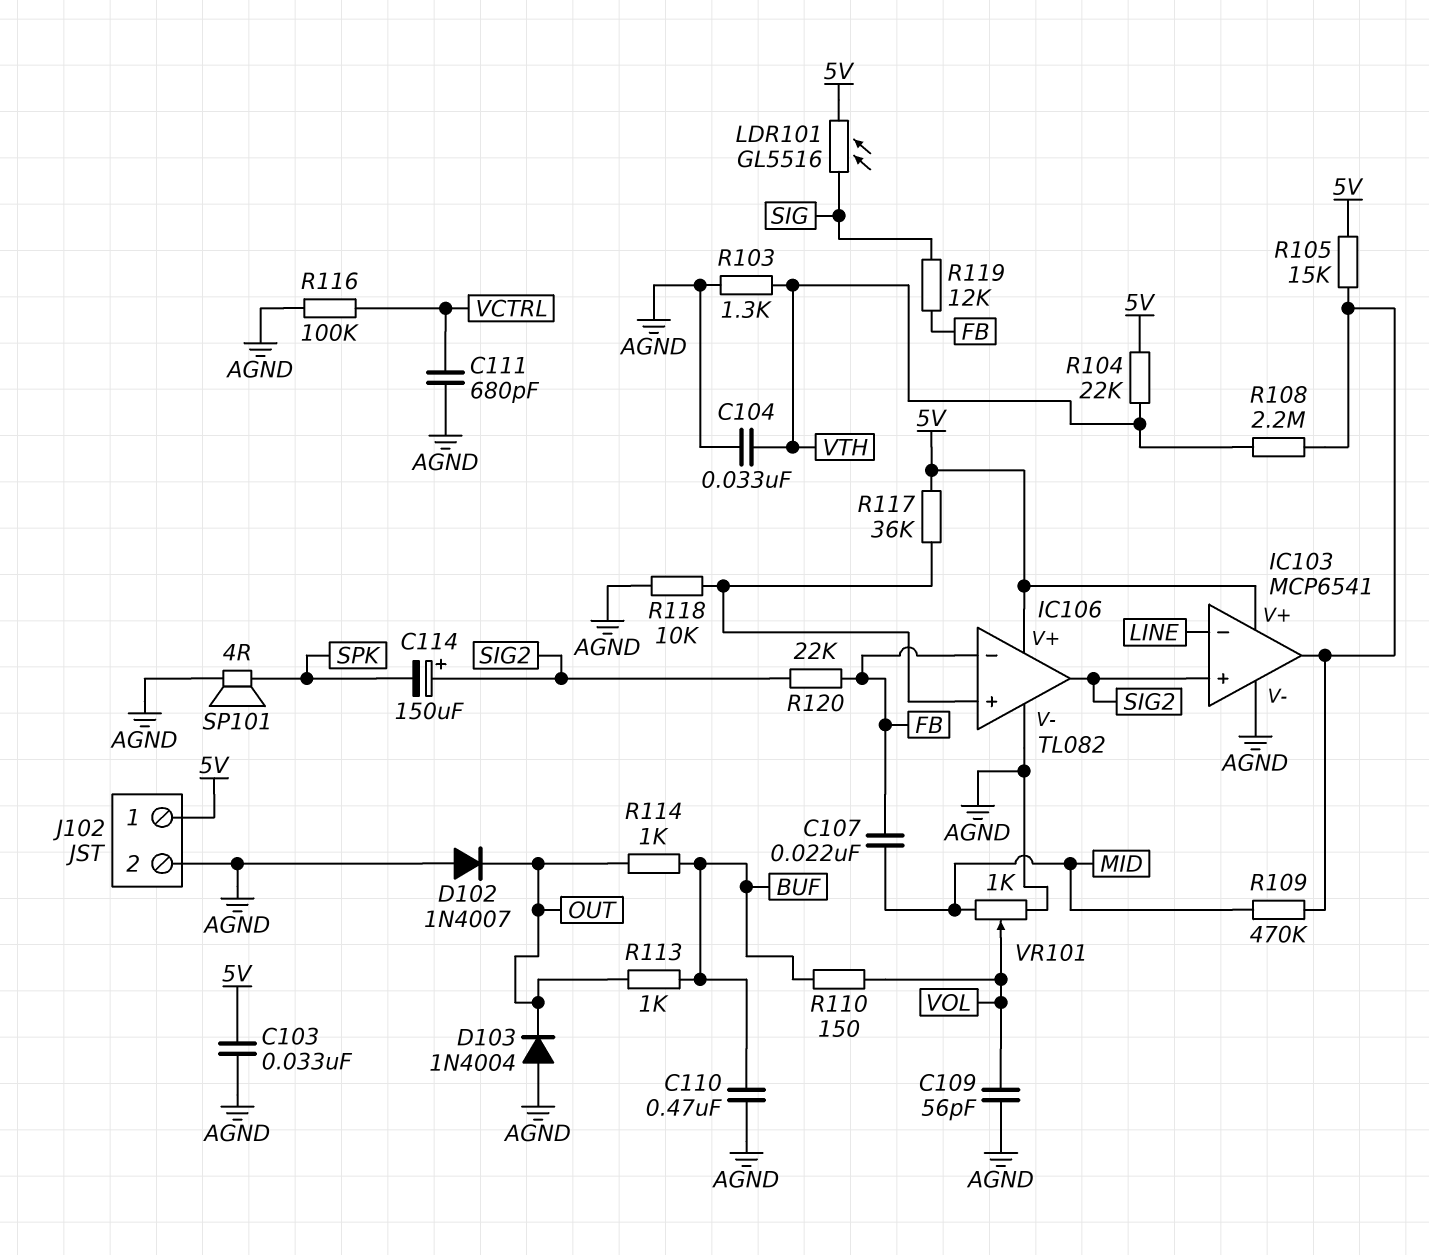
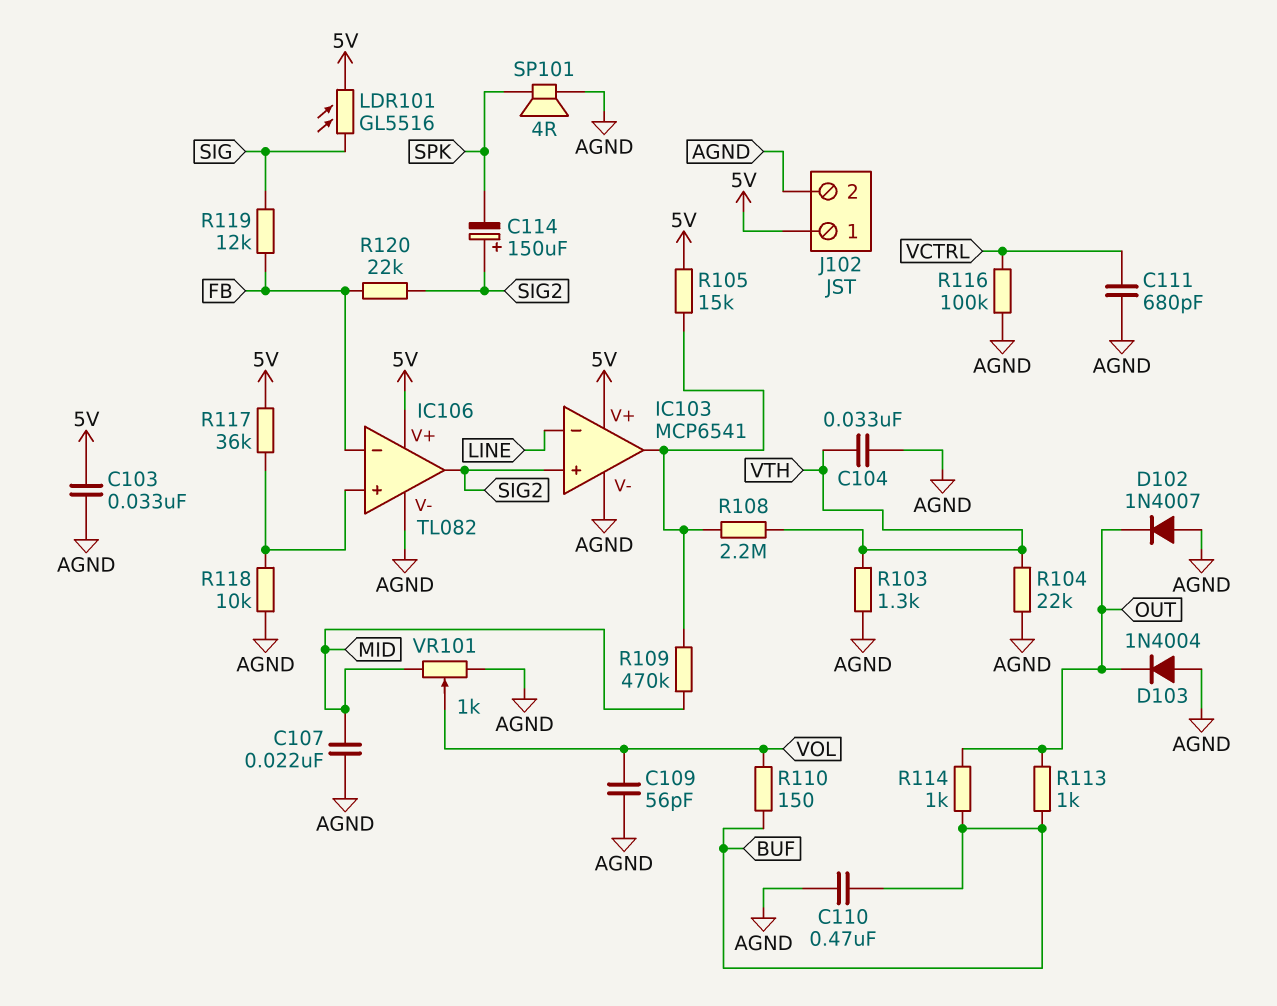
C107: 22nF (FB, MID) -> 22nF (AGND, MID)
R104: 22k (5V, VTH) -> 22k (AGND, VTH)

